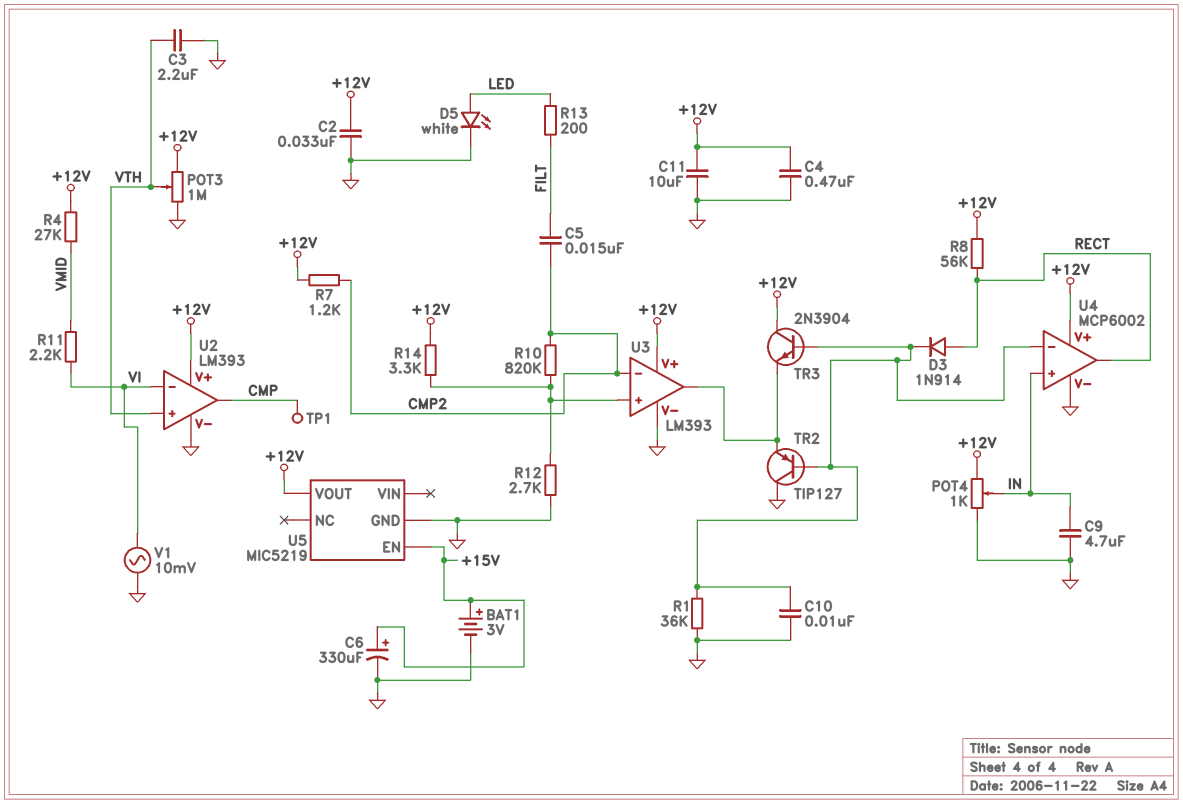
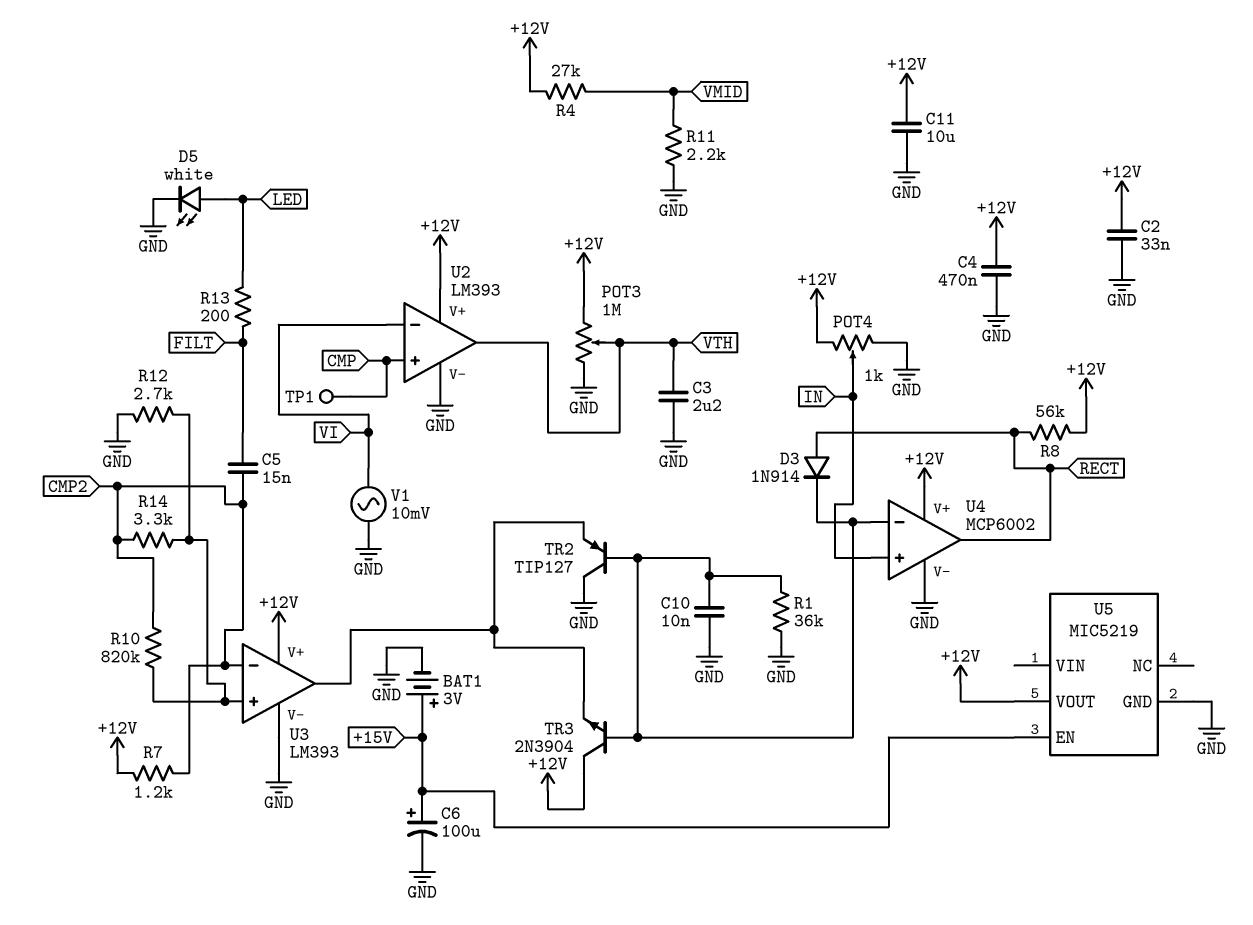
C6: 330uF (plus +15V, minus GND) -> 100uF (plus +15V, minus GND)
C9: 4.7uF (GND, IN) -> none
R11: 2.2k (VI, VMID) -> 2.2k (GND, VMID)
R14: 3.3k (+12V, U3/in+) -> 3.3k (CMP2, U3/in+)
U2 pin in+: VTH -> CMP
U2 pin out: CMP -> VTH

